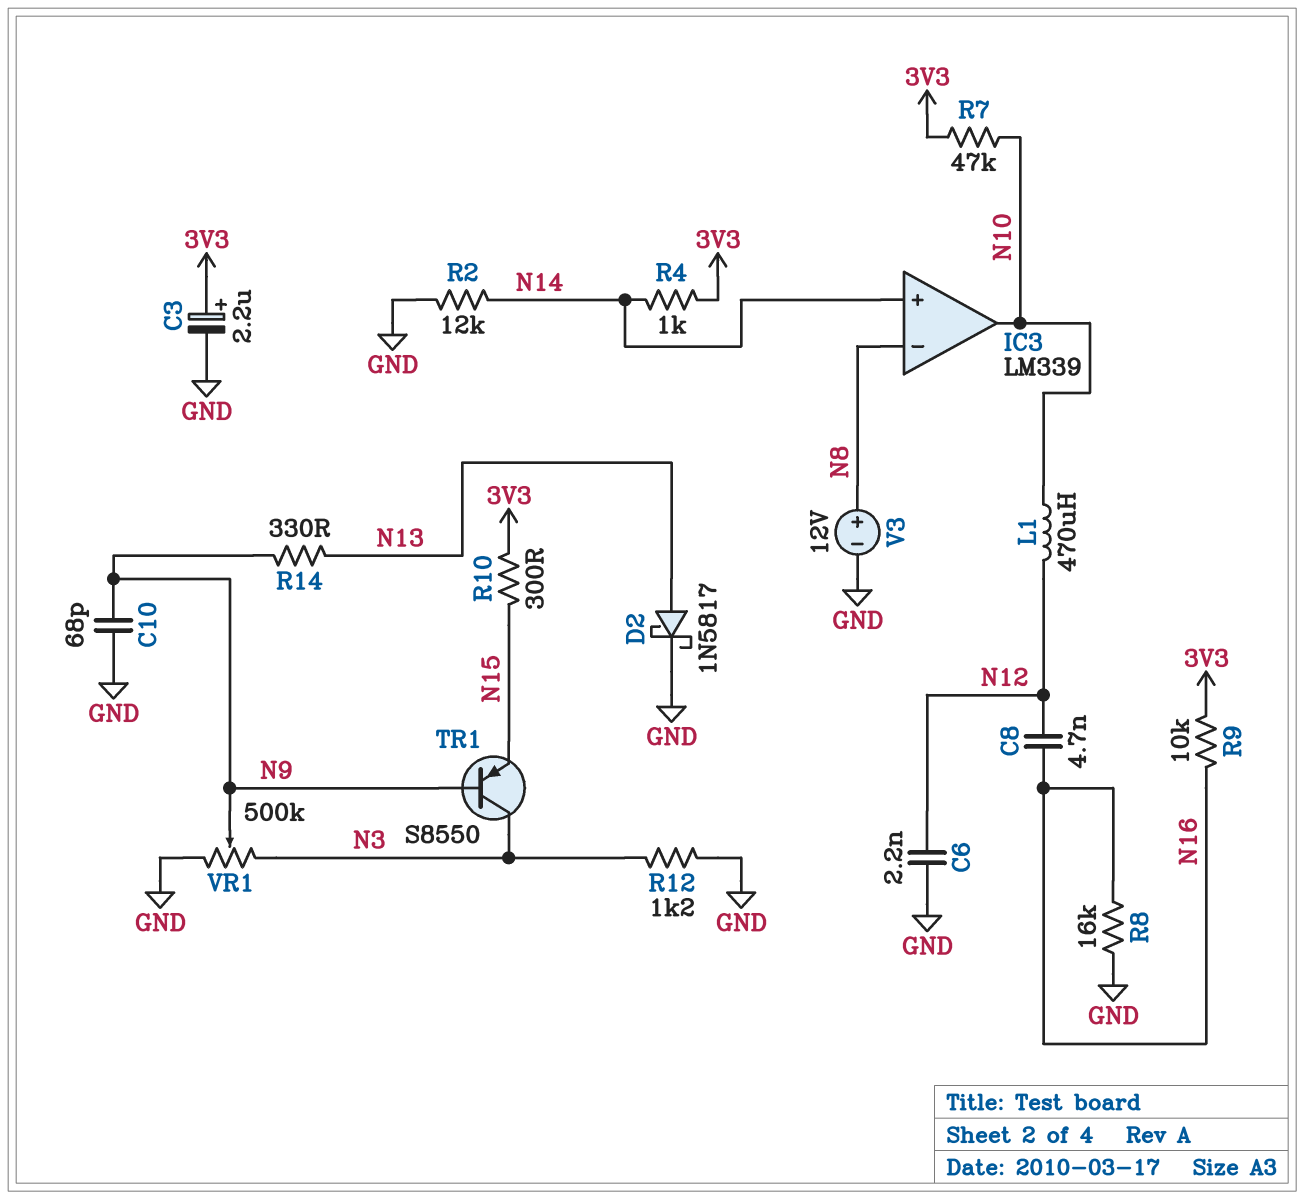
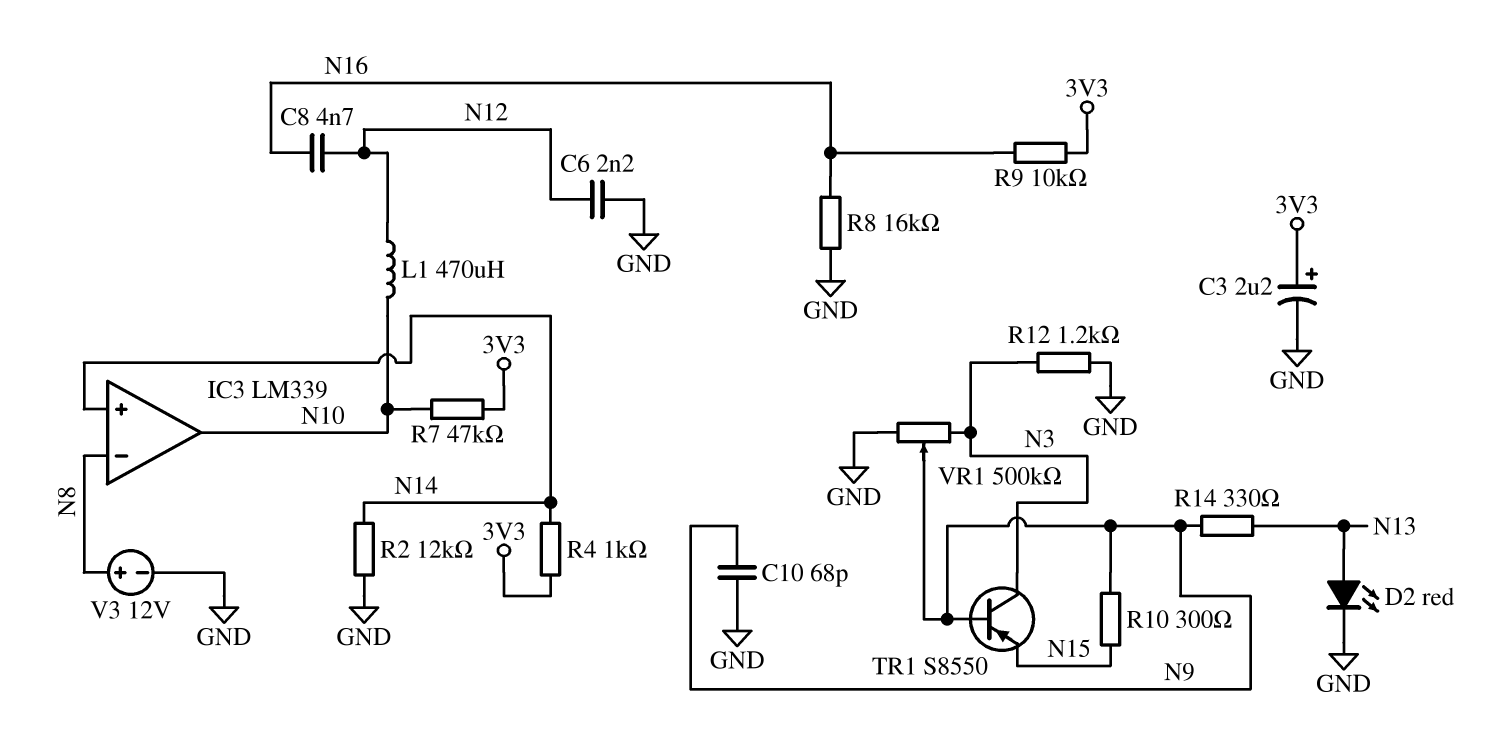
D2: schottky 1N5817 (A N13, K GND) -> LED red (A N13, K GND)
R10: 300 (3V3, N15) -> 300 (N9, N15)

